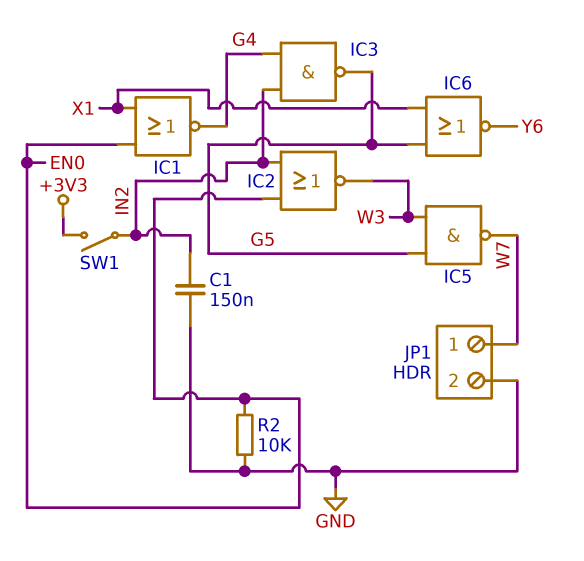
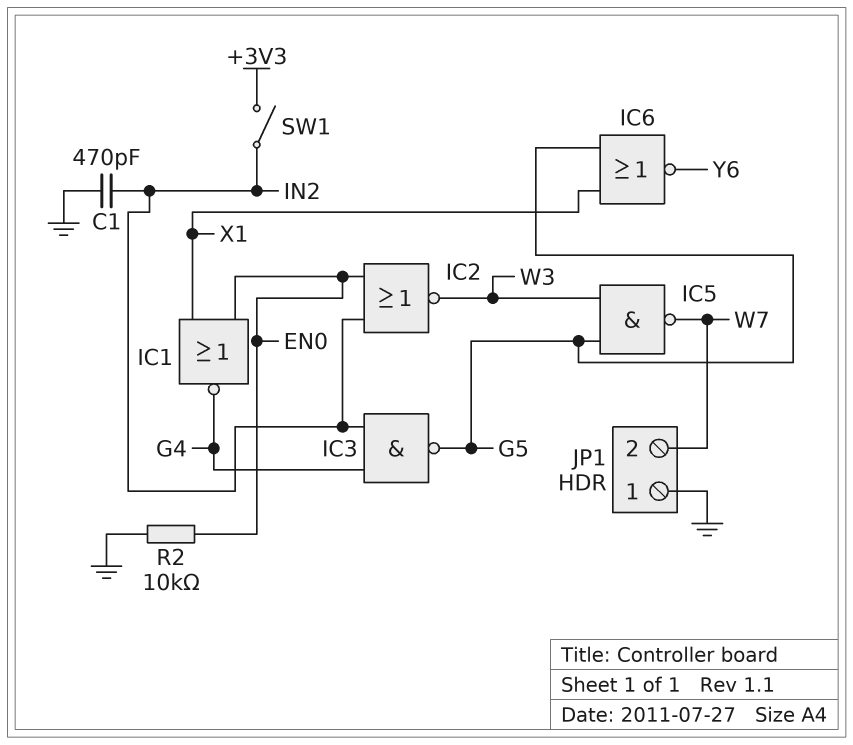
C1: 150nF (GND, IN2) -> 470pF (GND, IN2)
JP1 pin 1: W7 -> GND
JP1 pin 2: GND -> W7

